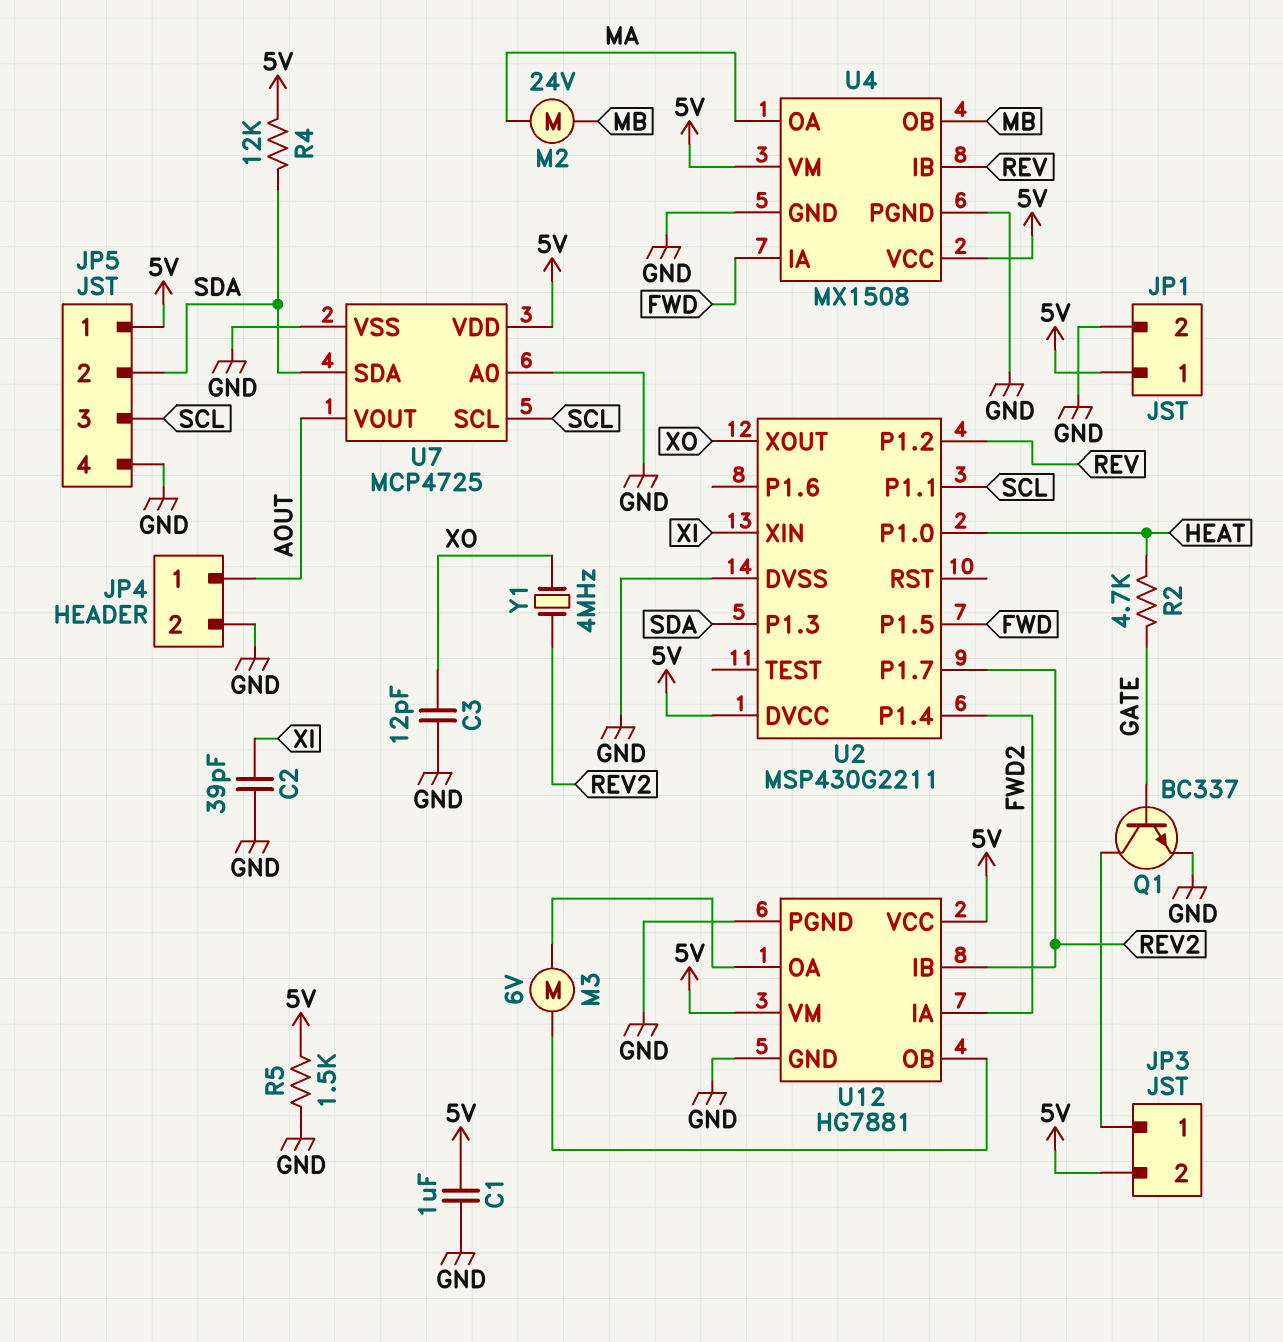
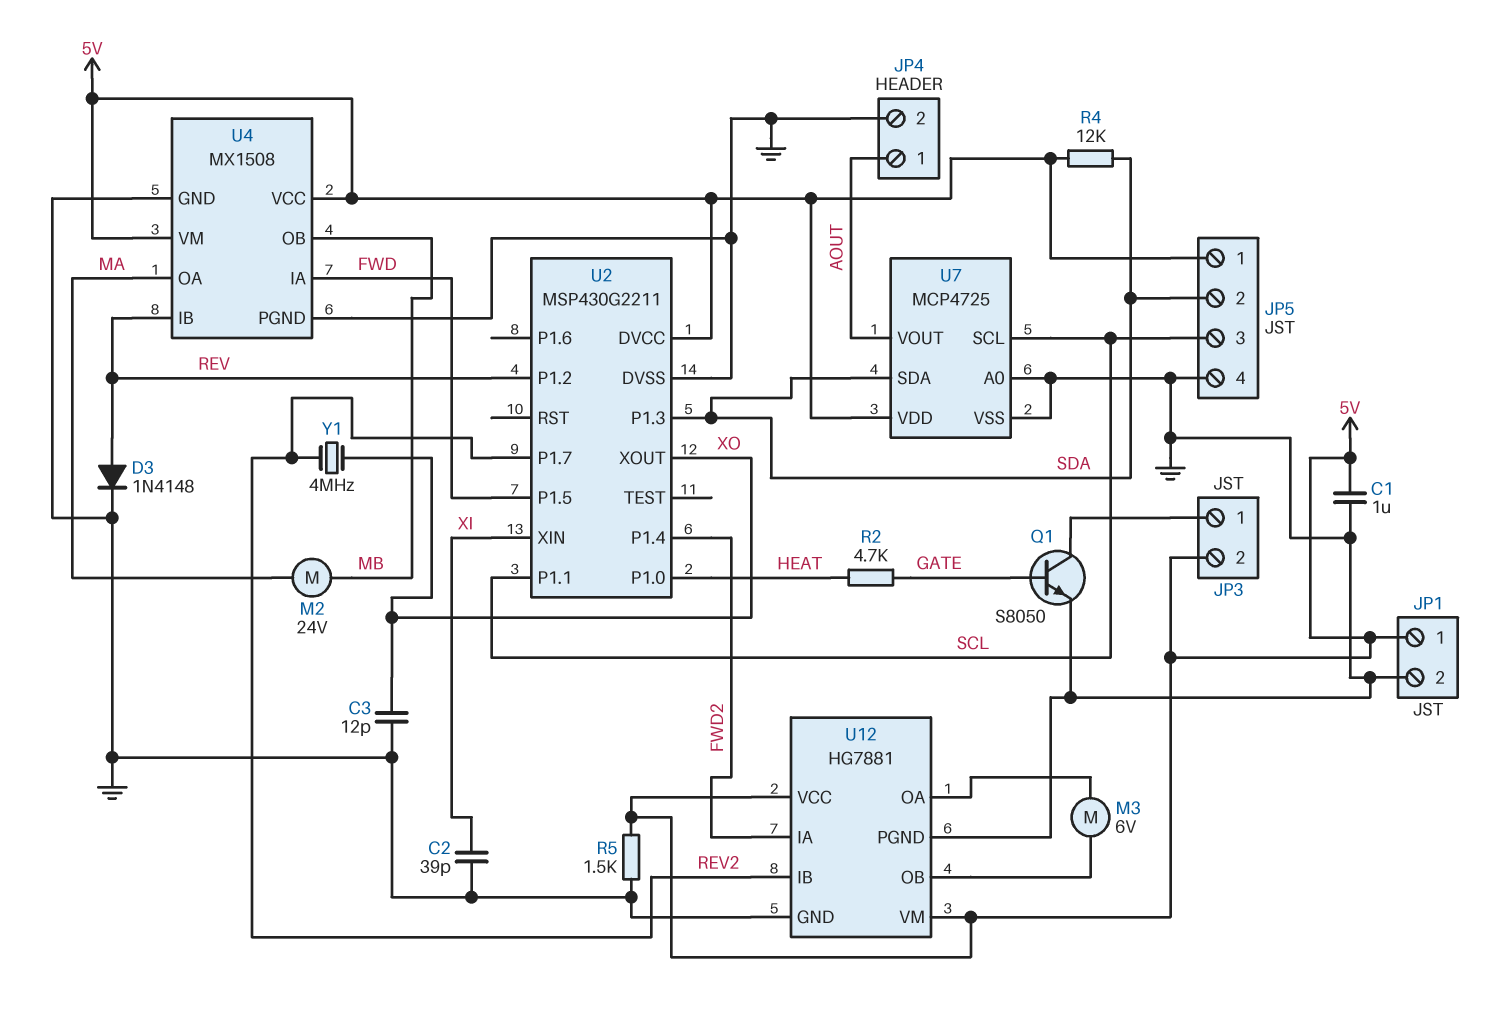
D3: none -> diode 1N4148 (A REV, K GND)
Q1: NPN BC337 (B GATE, C JP3/1, E GND) -> NPN S8050 (B GATE, C JP3/1, E GND)

